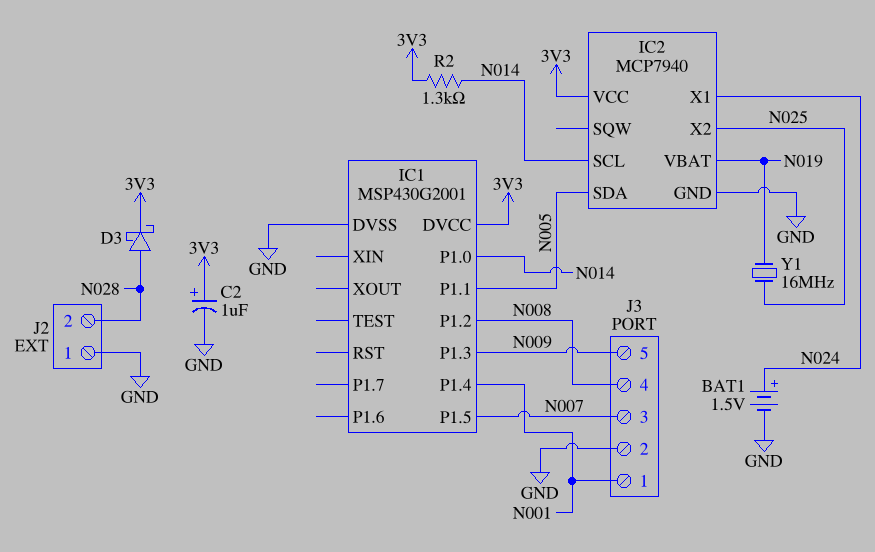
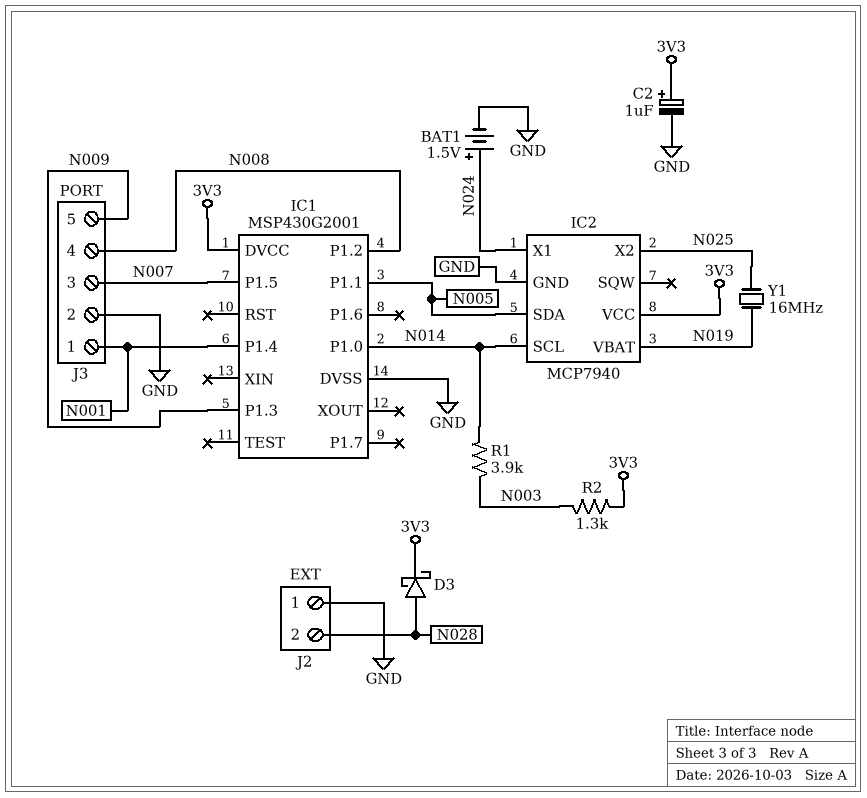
R1: none -> 3.9k (N003, N014)
R2: 1.3k (3V3, N014) -> 1.3k (3V3, N003)

